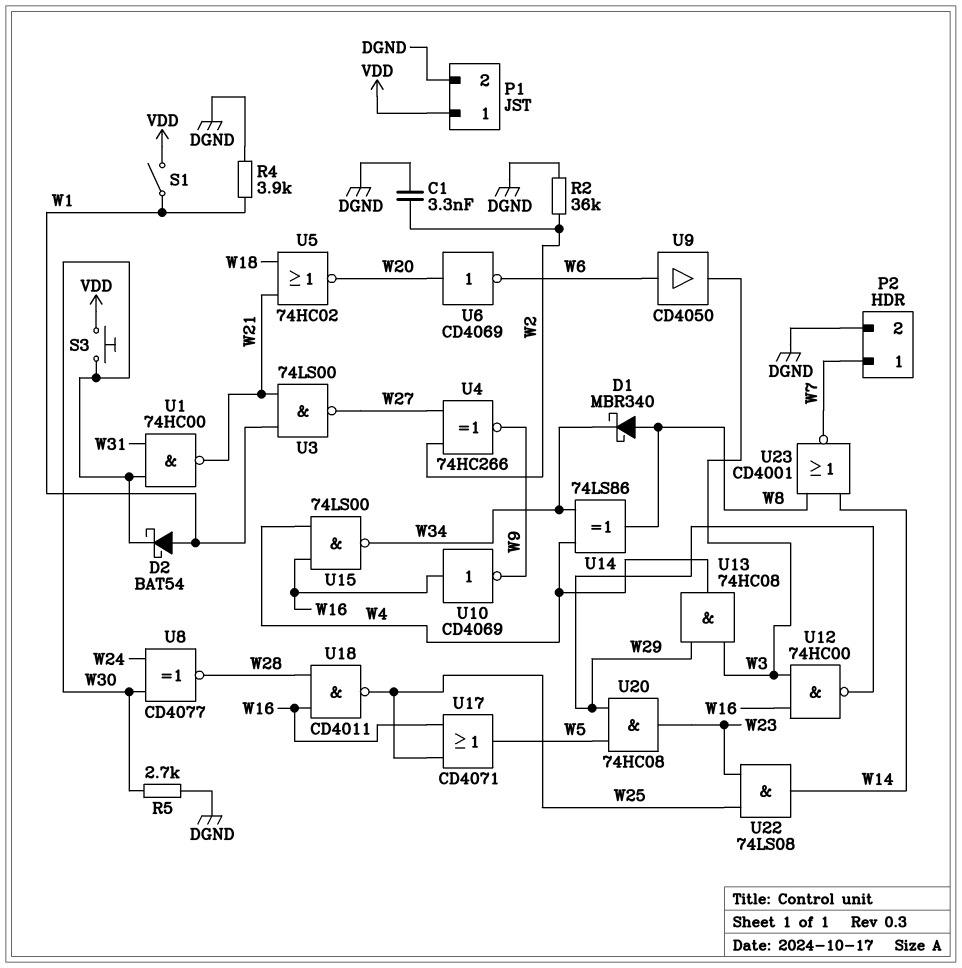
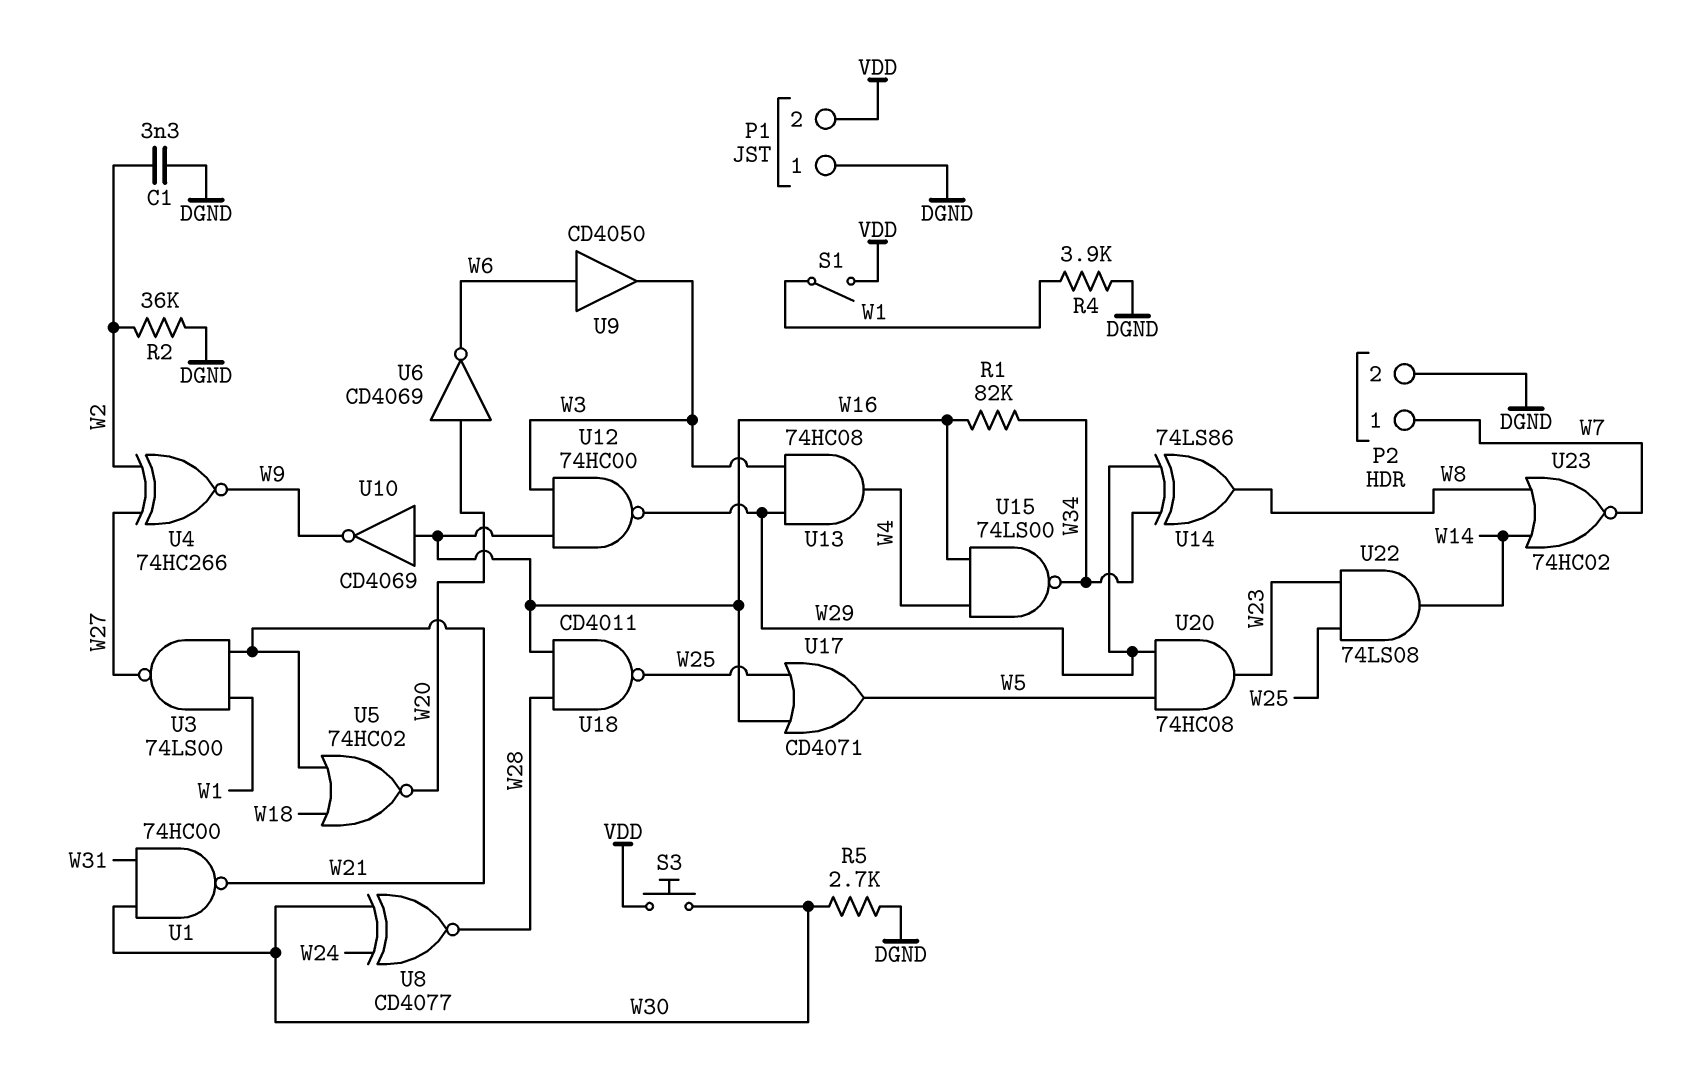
D1: schottky MBR340 (A W8, K W34) -> none
D2: schottky BAT54 (A W1, K W30) -> none
P1 pin 1: VDD -> DGND
P1 pin 2: DGND -> VDD
R1: none -> 82k (W16, W34)
U14: XOR 74LS86 (in W4, in W34, out W8) -> XOR 74LS86 (in W29, in W34, out W8)
U23: NOR CD4001 (in W8, in W14, out W7) -> NOR 74HC02 (in W8, in W14, out W7)

